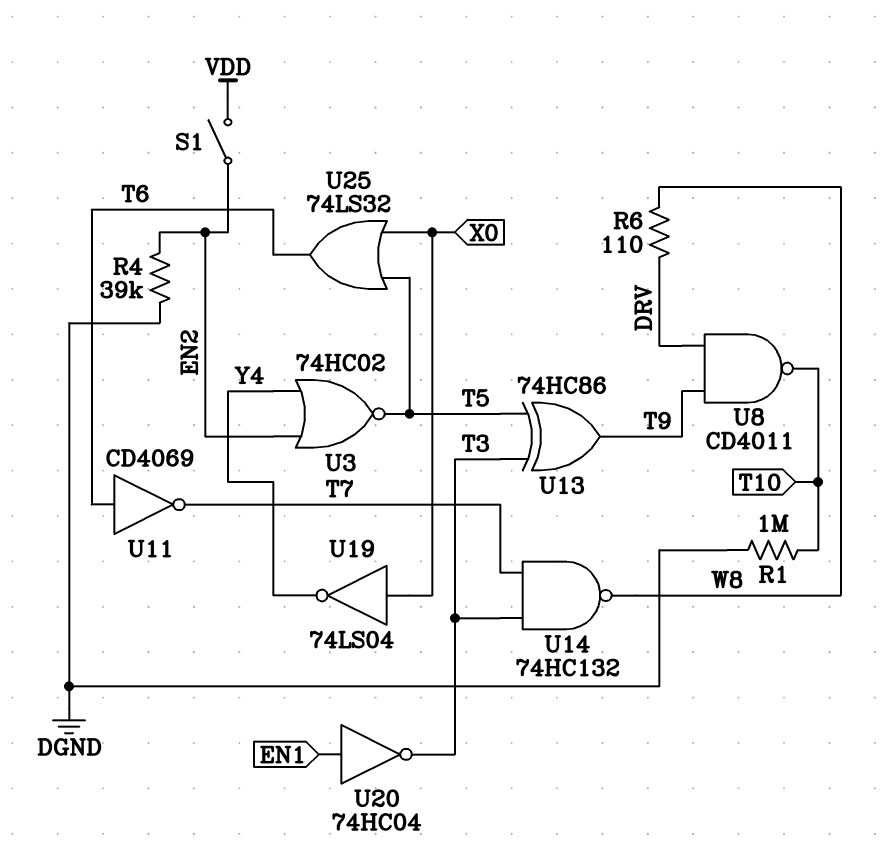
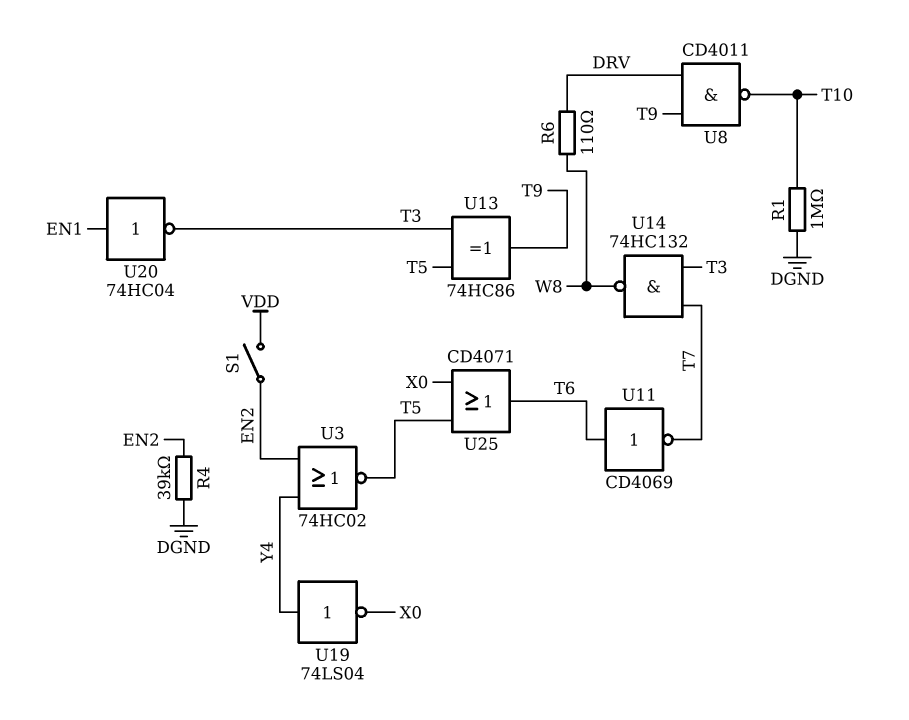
U19: NOT 74LS04 (in X0, out Y4) -> NOT 74LS04 (in Y4, out X0)
U25: OR 74LS32 (in T5, in X0, out T6) -> OR CD4071 (in T5, in X0, out T6)

